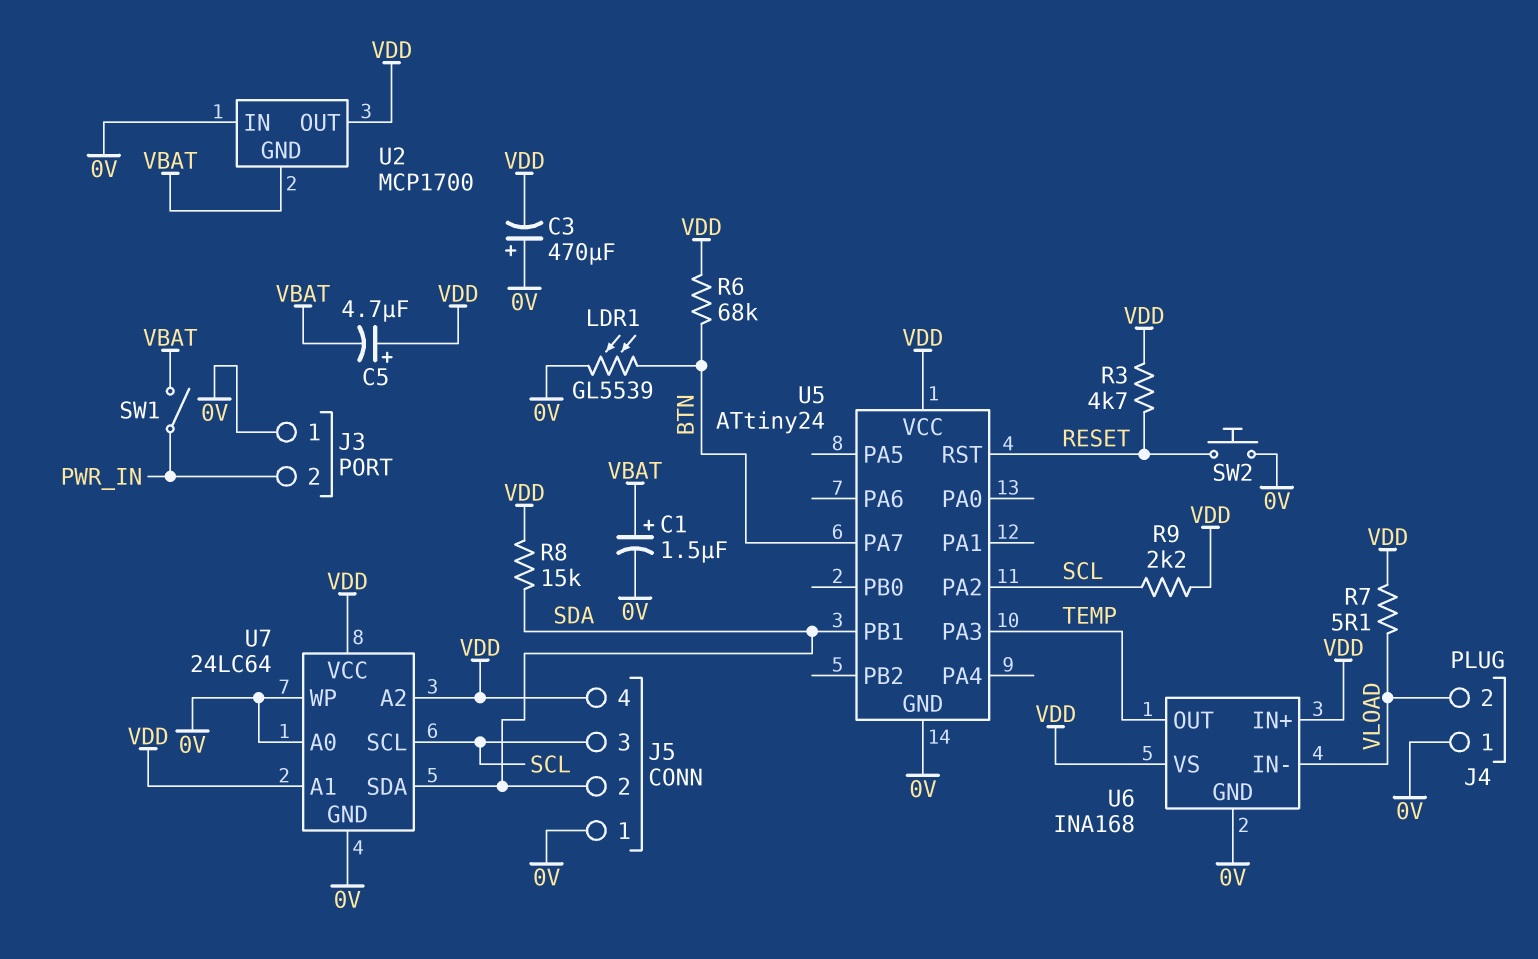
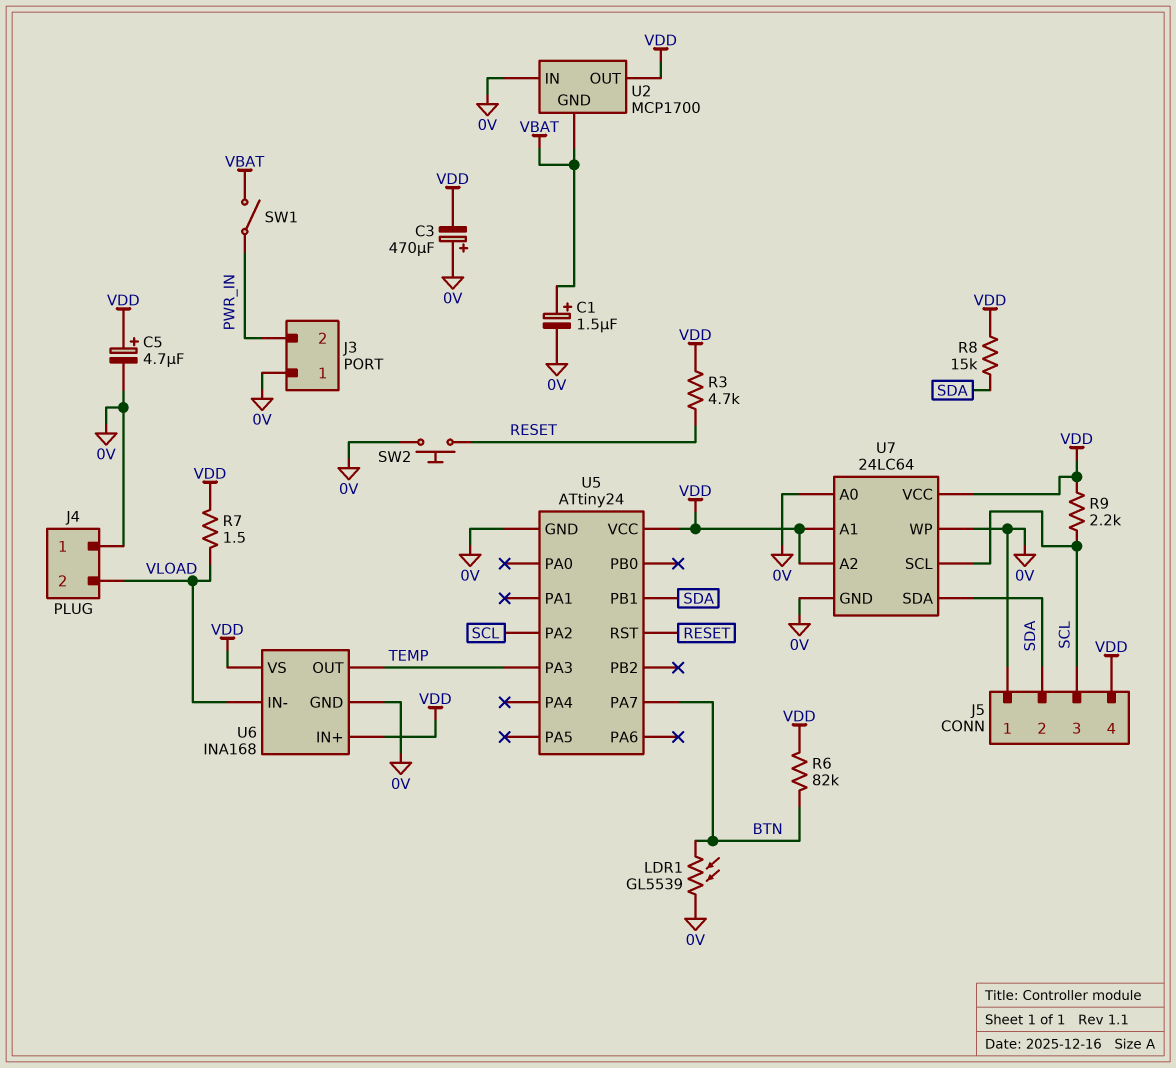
C5: 4.7uF (plus VDD, minus VBAT) -> 4.7uF (plus VDD, minus 0V)
R6: 68k (BTN, VDD) -> 82k (BTN, VDD)
R7: 5.1 (VDD, VLOAD) -> 1.5 (VDD, VLOAD)

